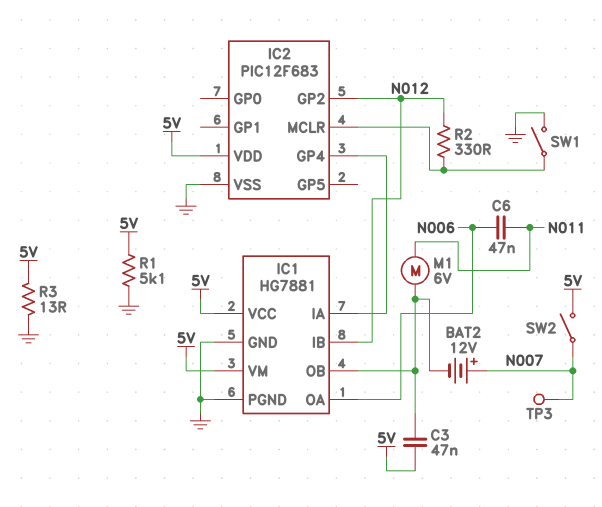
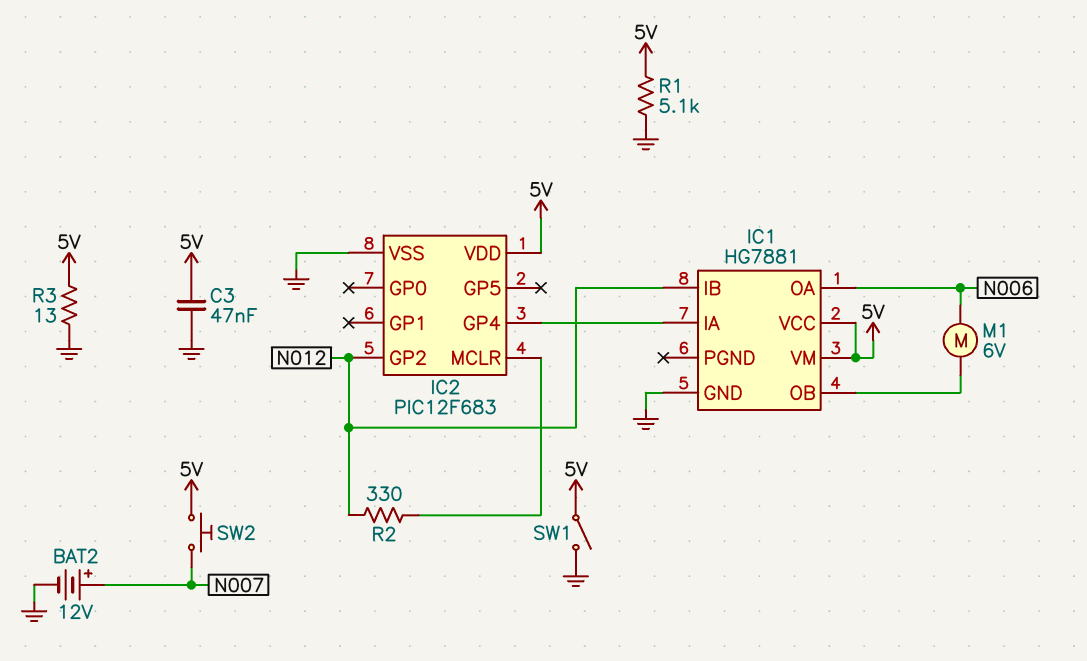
BAT2: 12V (plus N007, minus IC1/OB) -> 12V (plus N007, minus GND)
C3: 47nF (5V, IC1/OB) -> 47nF (5V, GND)
C6: 47nF (N006, N011) -> none
IC1 pin PGND: GND -> none
M1: motor 6V (IC1/OB, N011) -> motor 6V (IC1/OB, N006)
SW1: switch (GND, IC2/MCLR) -> switch (5V, GND)
SW2: switch (5V, N007) -> button (5V, N007)
TP3: test point (N007) -> none

